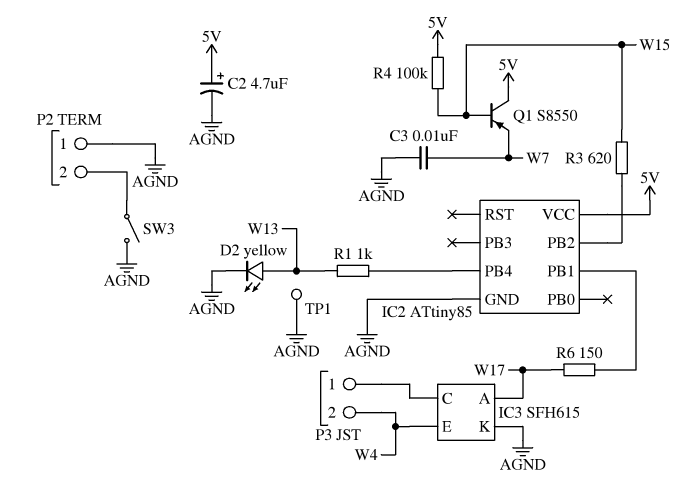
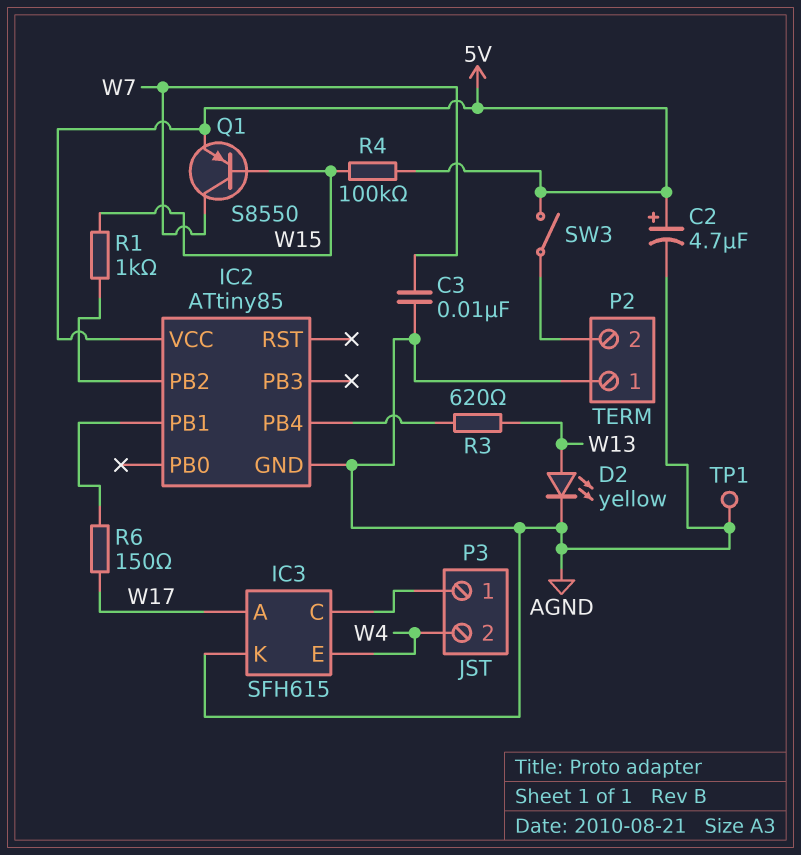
Q1: PNP S8550 (B W15, C 5V, E W7) -> PNP S8550 (B W15, C W7, E 5V)
R1: 1k (IC2/PB4, W13) -> 1k (IC2/PB2, W15)
R3: 620 (IC2/PB2, W15) -> 620 (IC2/PB4, W13)
SW3: switch (AGND, P2/2) -> switch (5V, P2/2)

